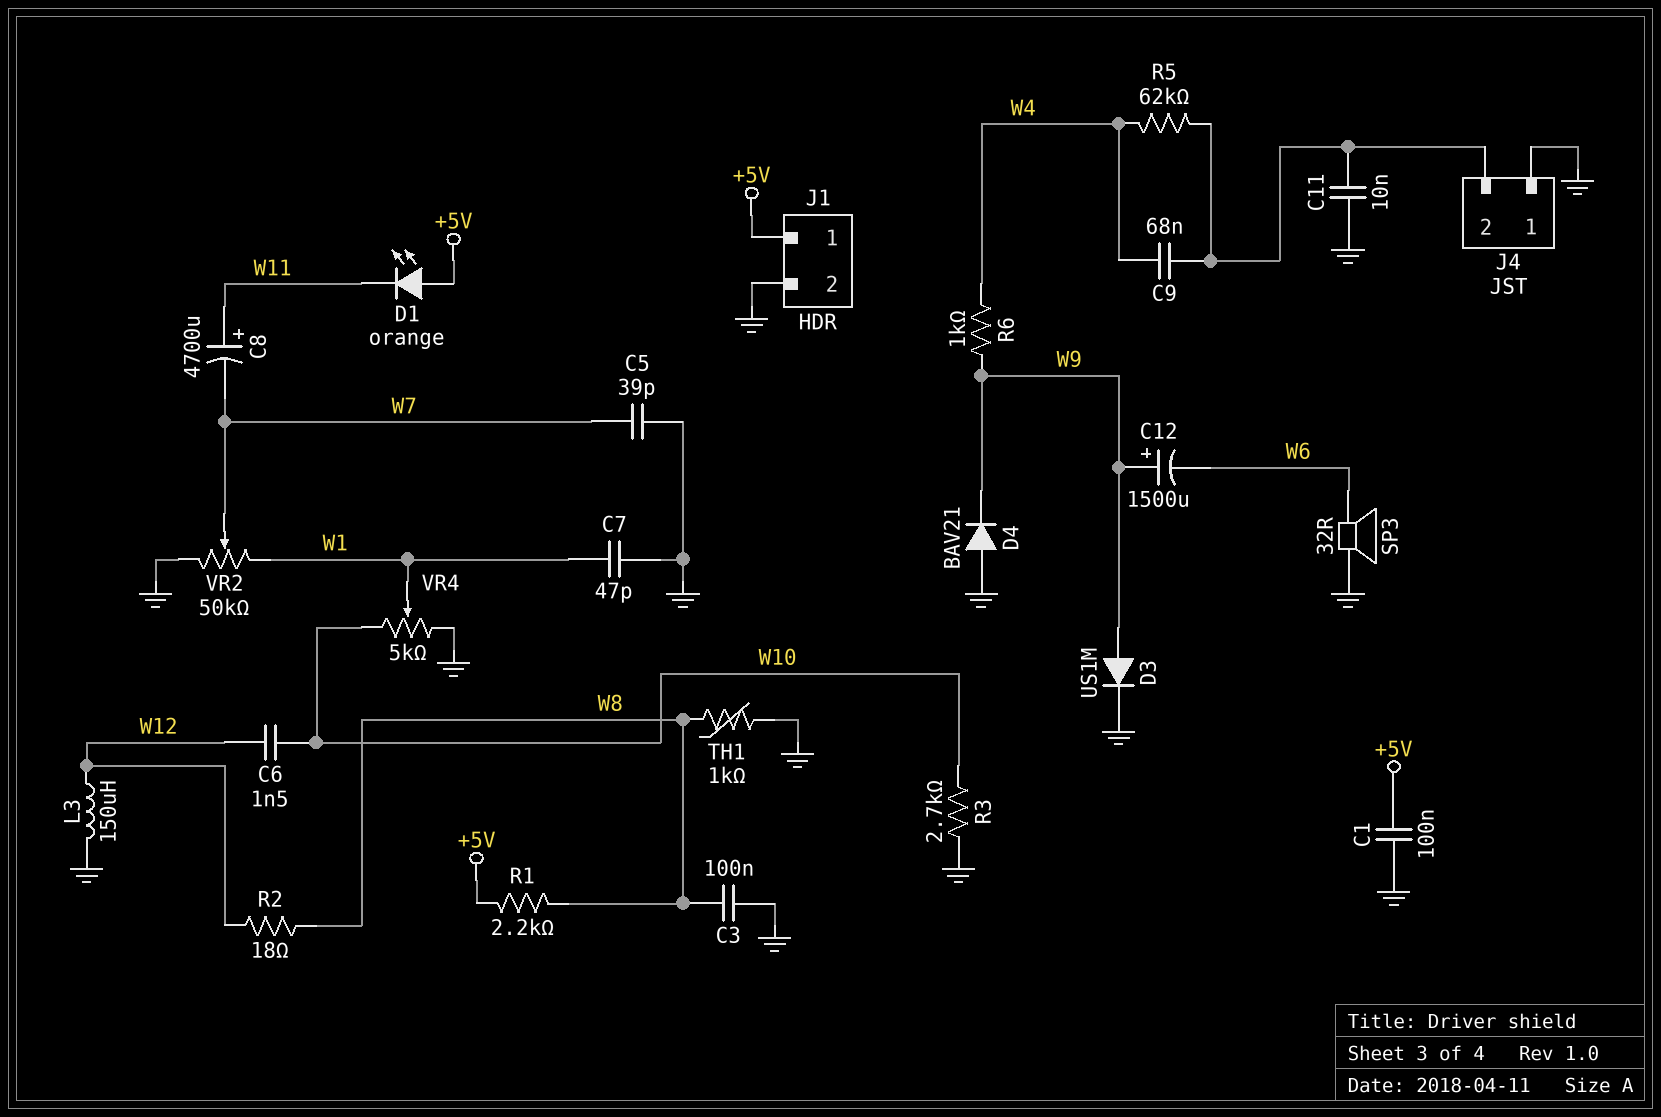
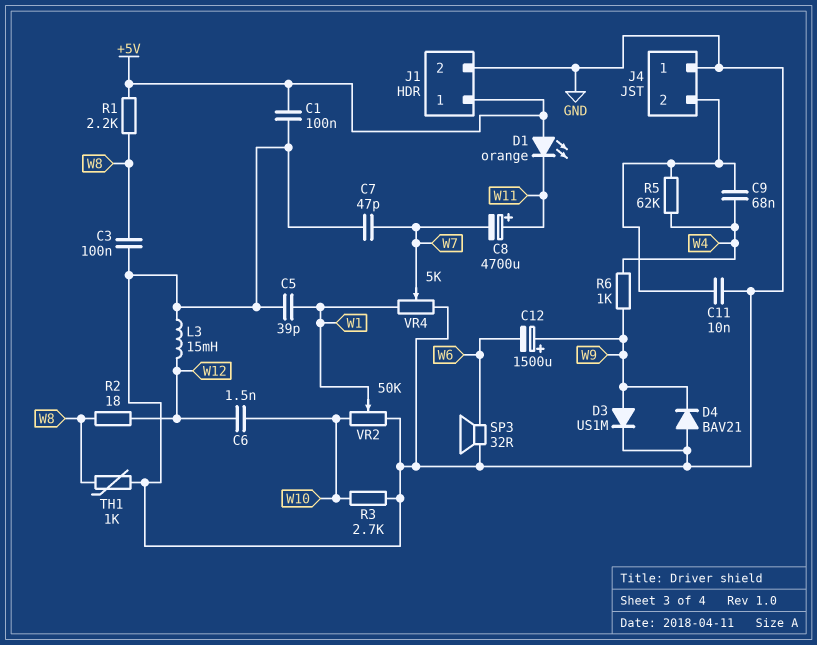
C5: 39pF (GND, W7) -> 39pF (GND, W1)
C7: 47pF (GND, W1) -> 47pF (GND, W7)
L3: 150uH (GND, W12) -> 15mH (GND, W12)
VR2: 50k (GND, W1, wiper W7) -> 50k (GND, W10, wiper W1)
VR4: 5k (GND, W10, wiper W1) -> 5k (GND, W1, wiper W7)

